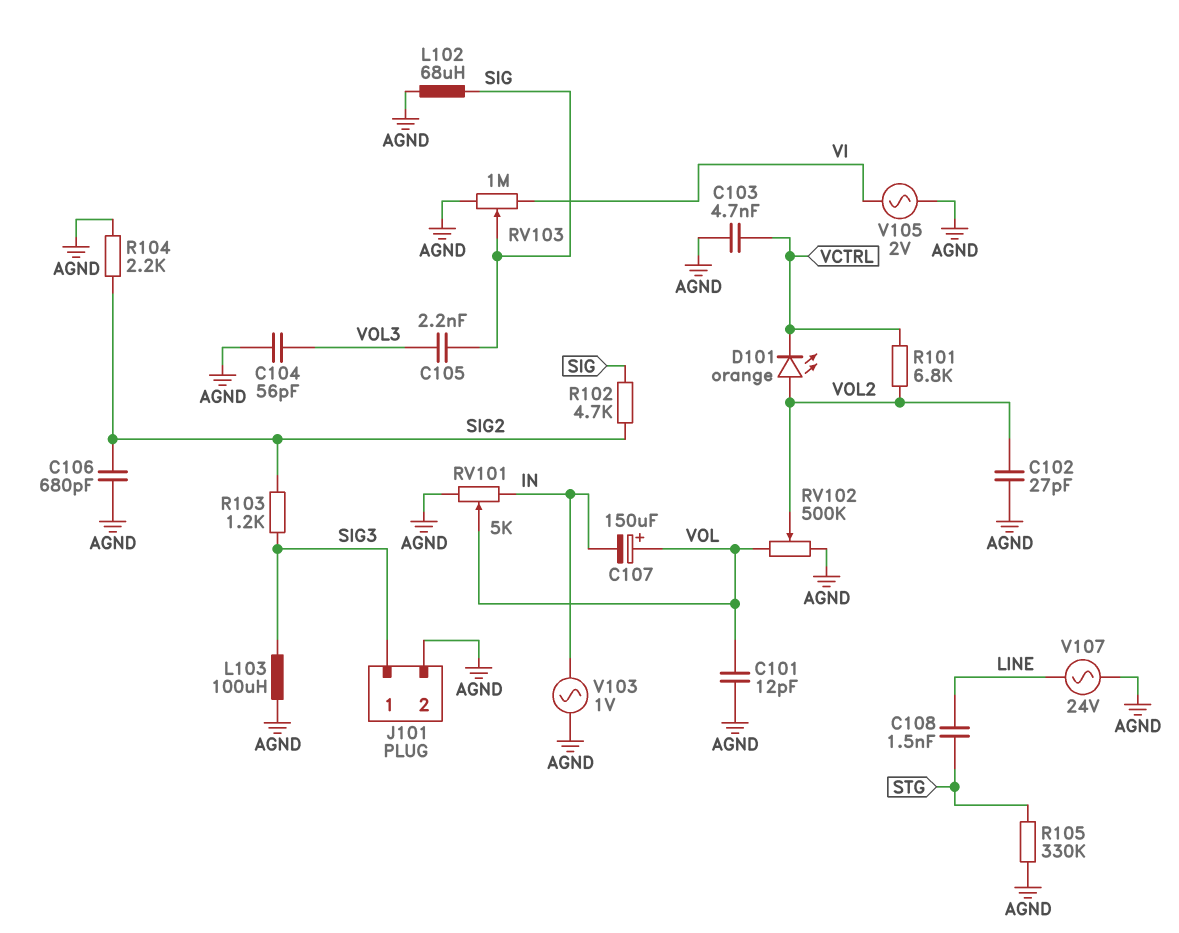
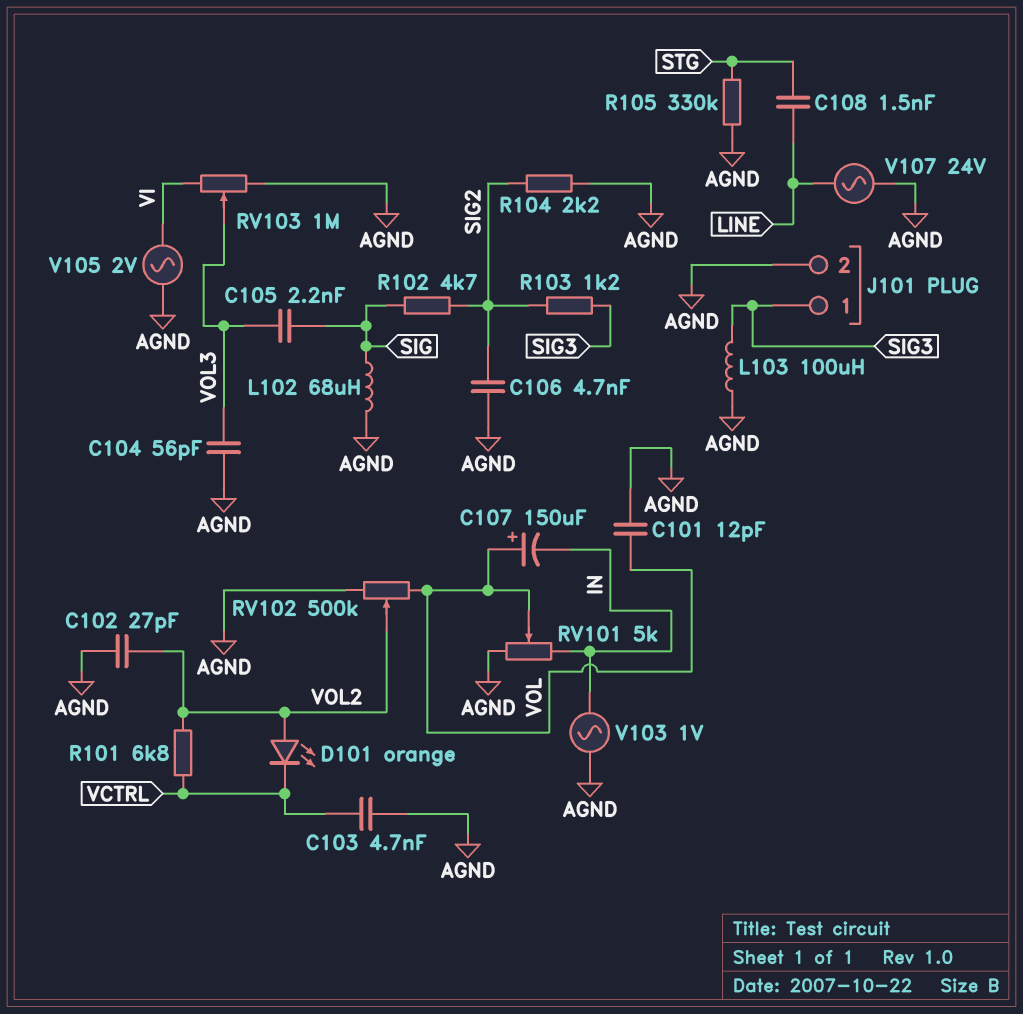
C106: 680pF (AGND, SIG2) -> 4.7nF (AGND, SIG2)
RV103: 1M (AGND, VI, wiper SIG) -> 1M (AGND, VI, wiper VOL3)

